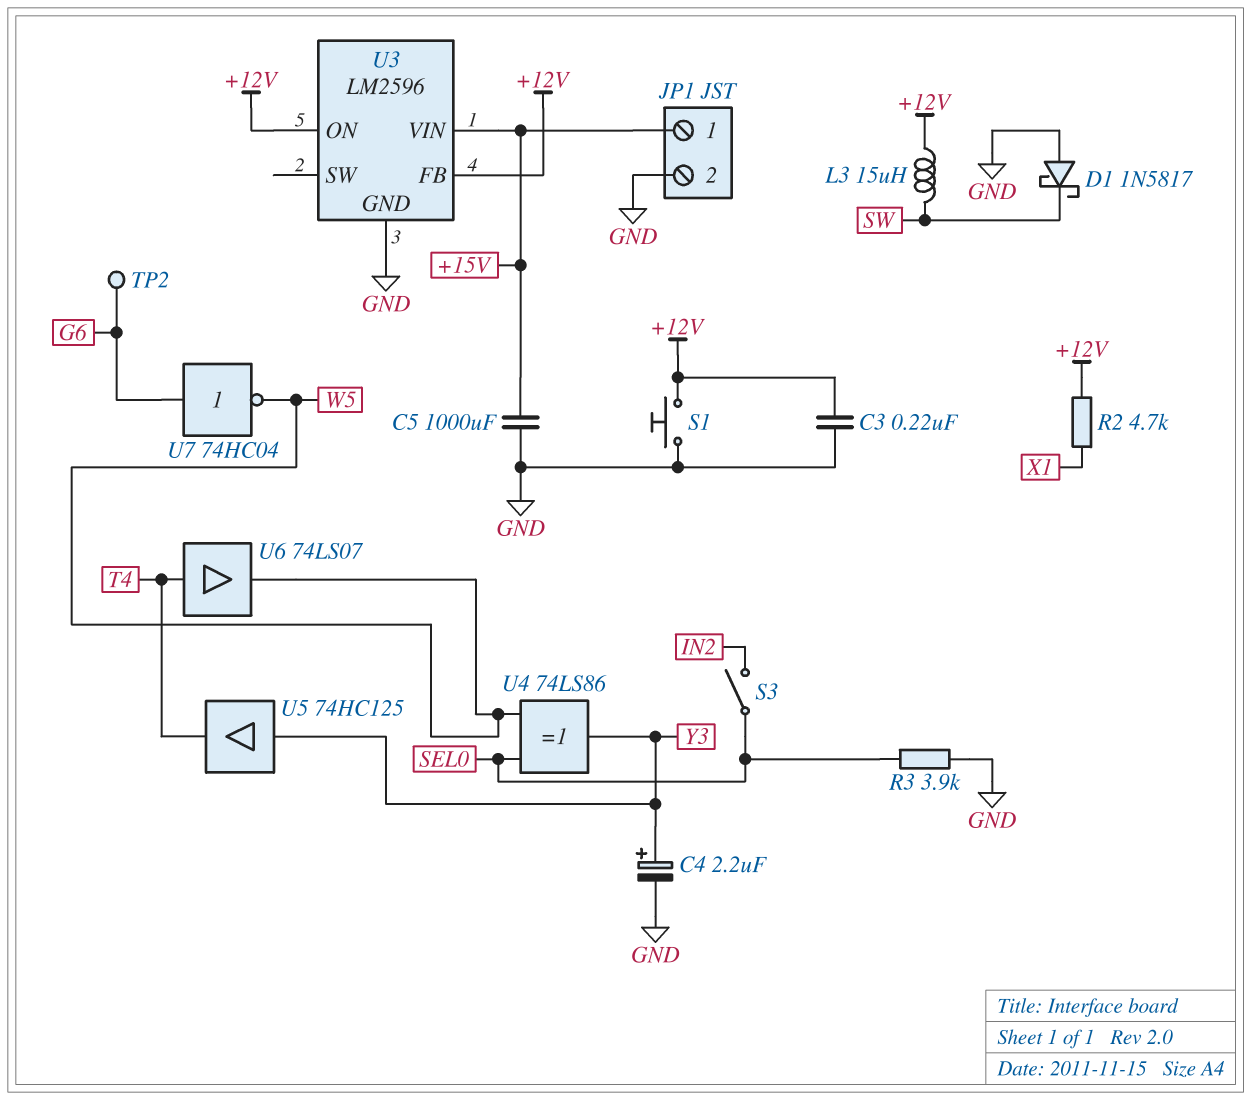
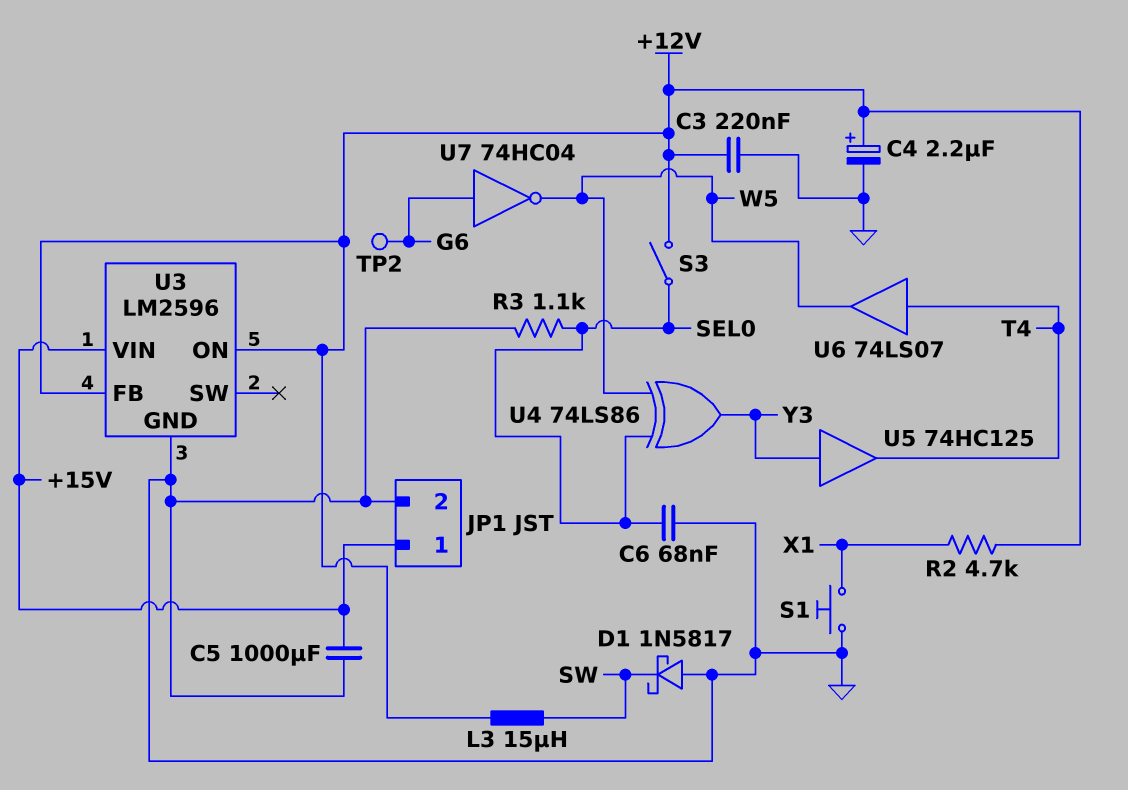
C4: 2.2uF (plus Y3, minus GND) -> 2.2uF (plus +12V, minus GND)
C6: none -> 68nF (GND, SEL0)
R3: 3.9k (GND, SEL0) -> 1.1k (GND, SEL0)
S1: button (+12V, GND) -> button (GND, X1)
S3: switch (IN2, SEL0) -> switch (+12V, SEL0)

